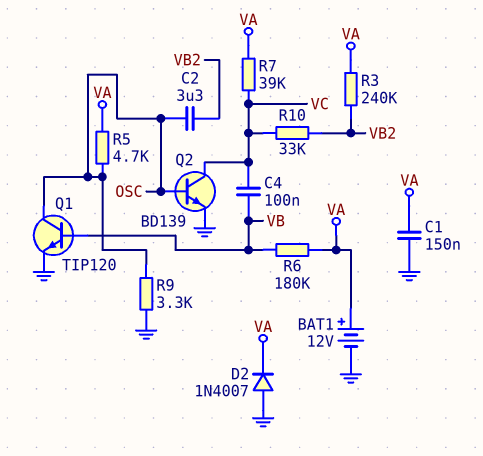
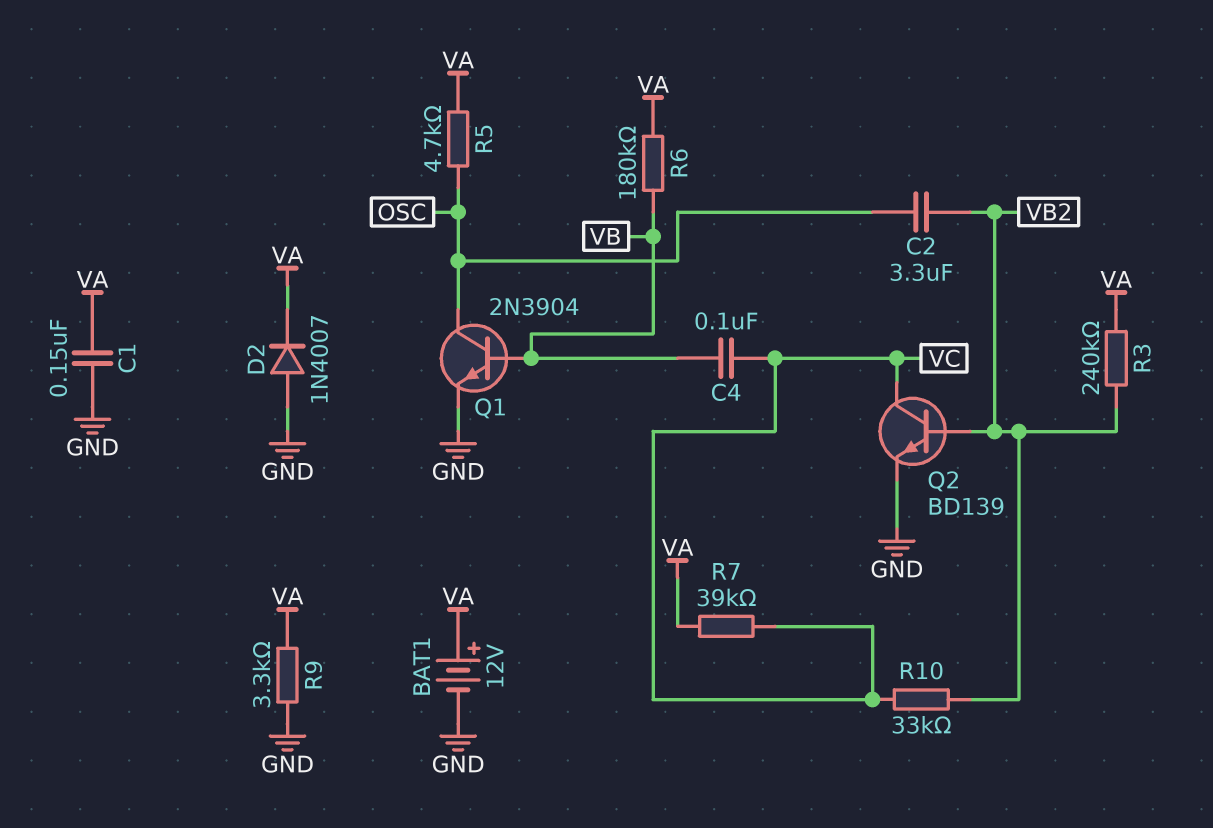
Q1: NPN TIP120 (B VB, C OSC, E GND) -> NPN 2N3904 (B VB, C OSC, E GND)
Q2: NPN BD139 (B OSC, C VC, E GND) -> NPN BD139 (B VB2, C VC, E GND)
R9: 3.3k (GND, OSC) -> 3.3k (GND, VA)

